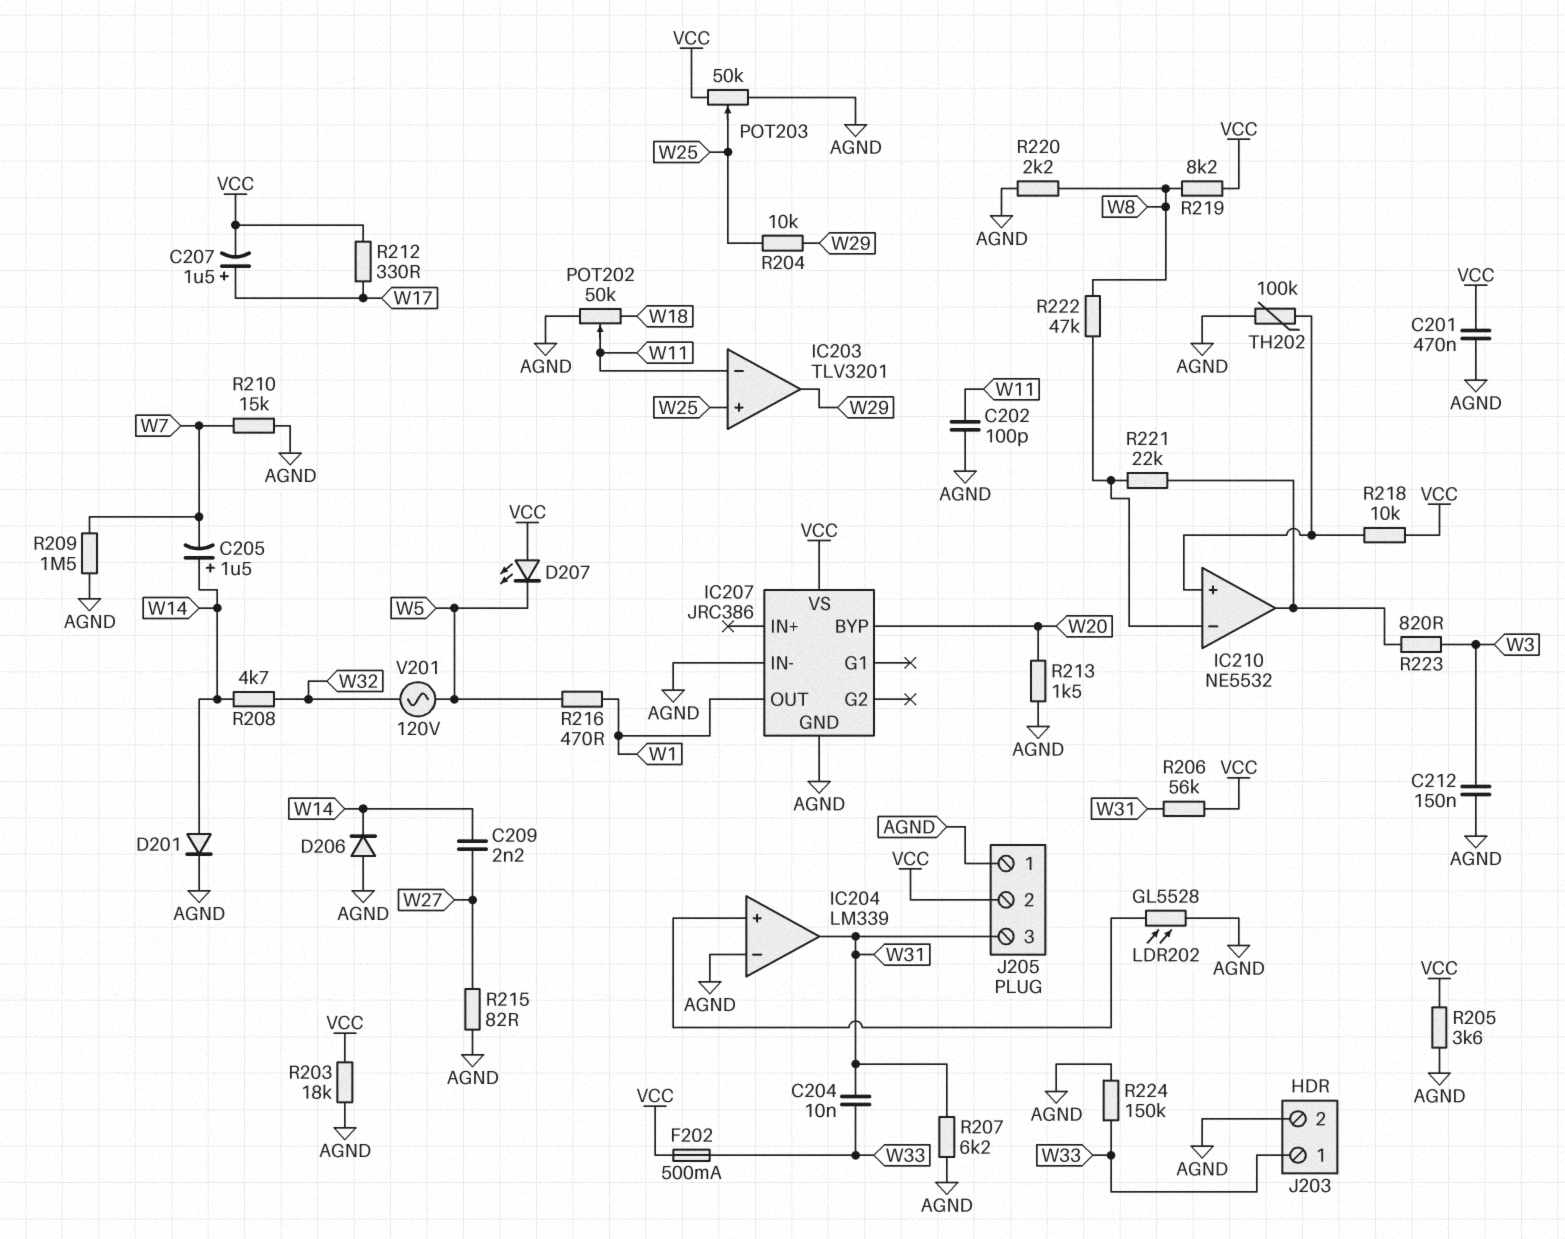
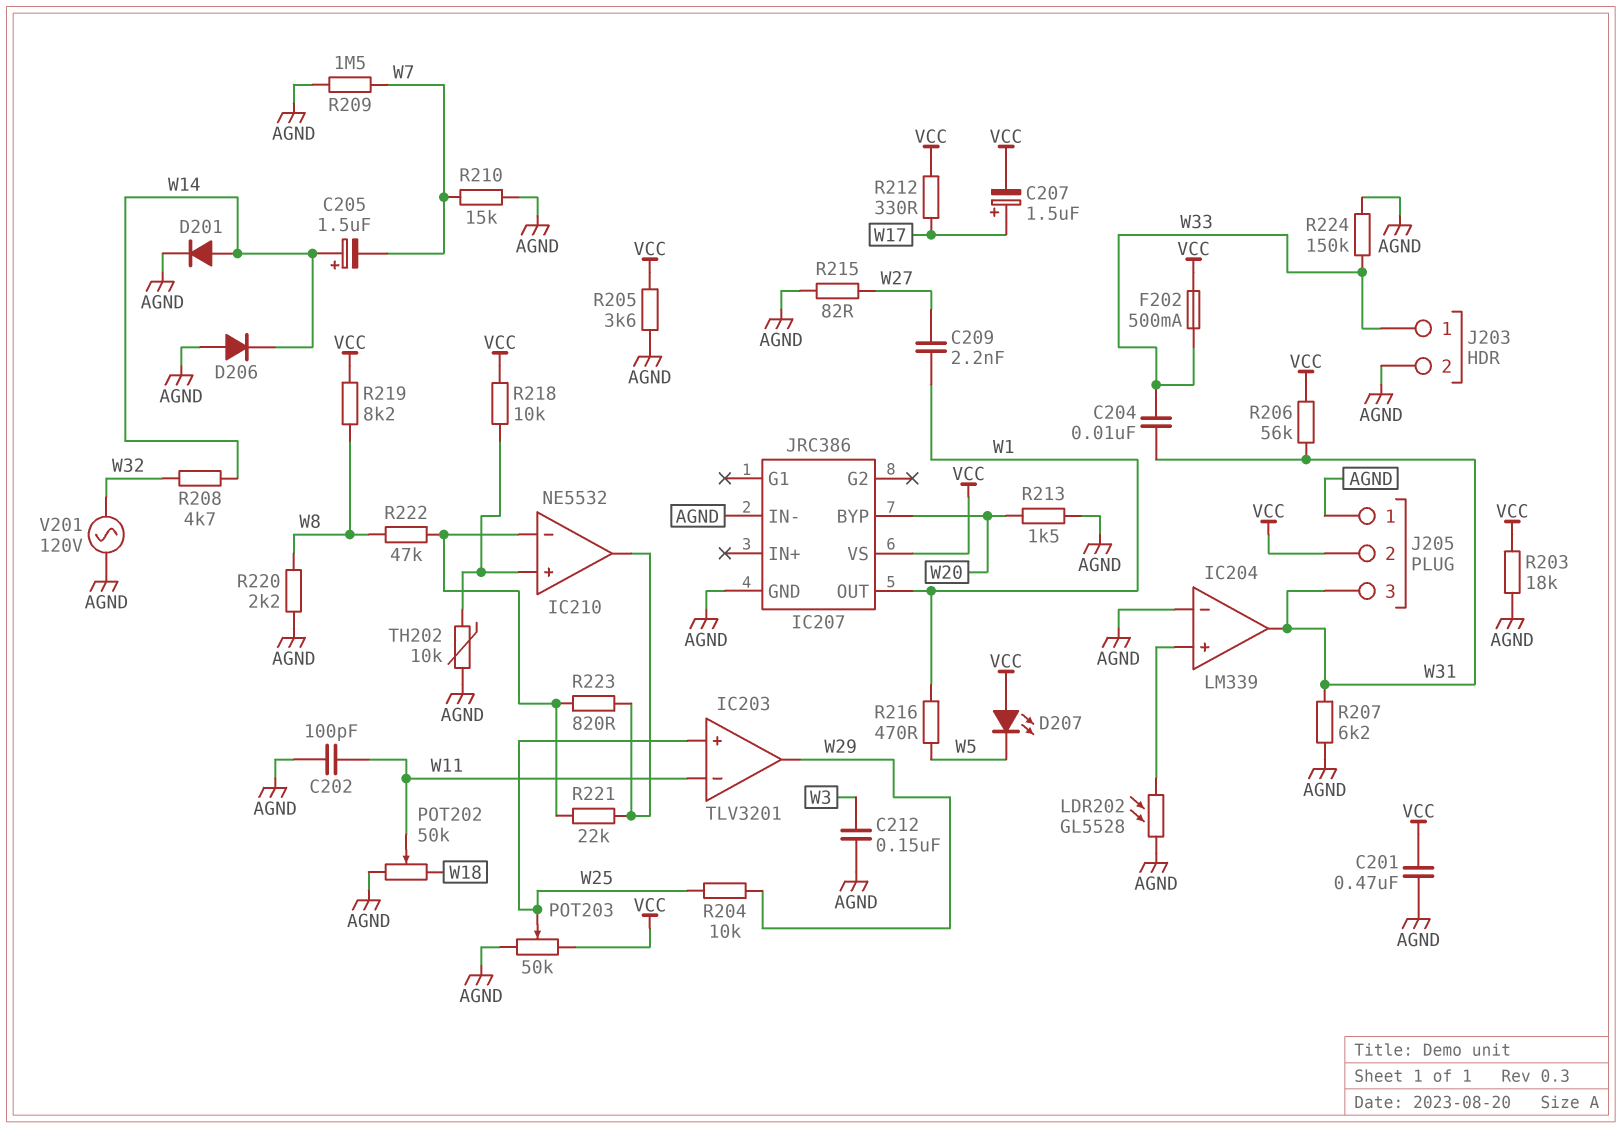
C209: 2.2nF (W14, W27) -> 2.2nF (W1, W27)
R223: 820 (IC210/out, W3) -> 820 (IC210/in-, IC210/out)
TH202: 100k (AGND, IC210/in+) -> 10k (AGND, IC210/in+)
V201: AC 120V (W5, W32) -> AC 120V (AGND, W32)

